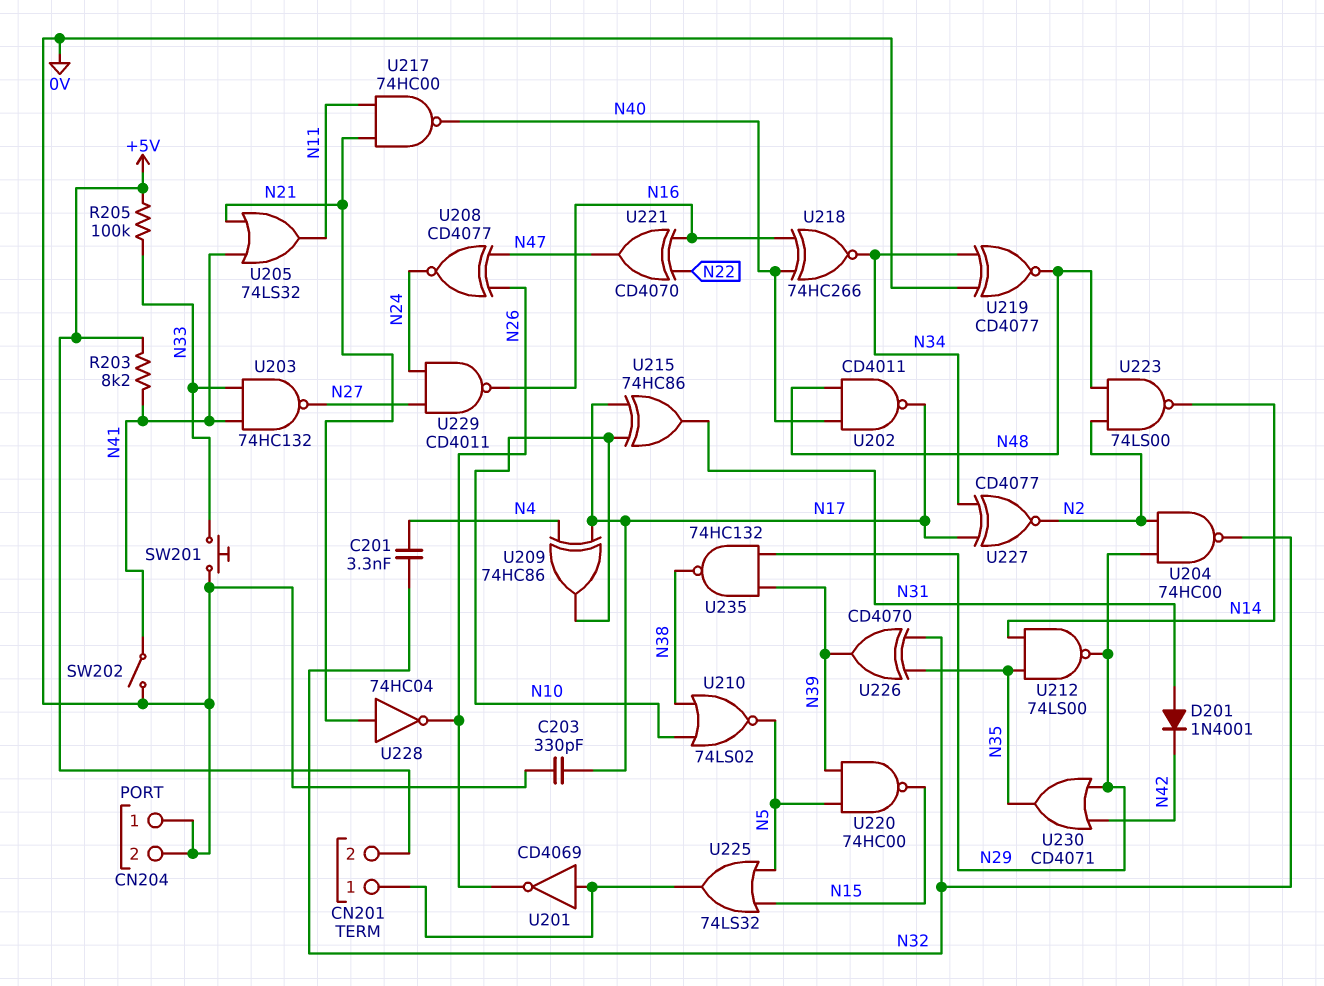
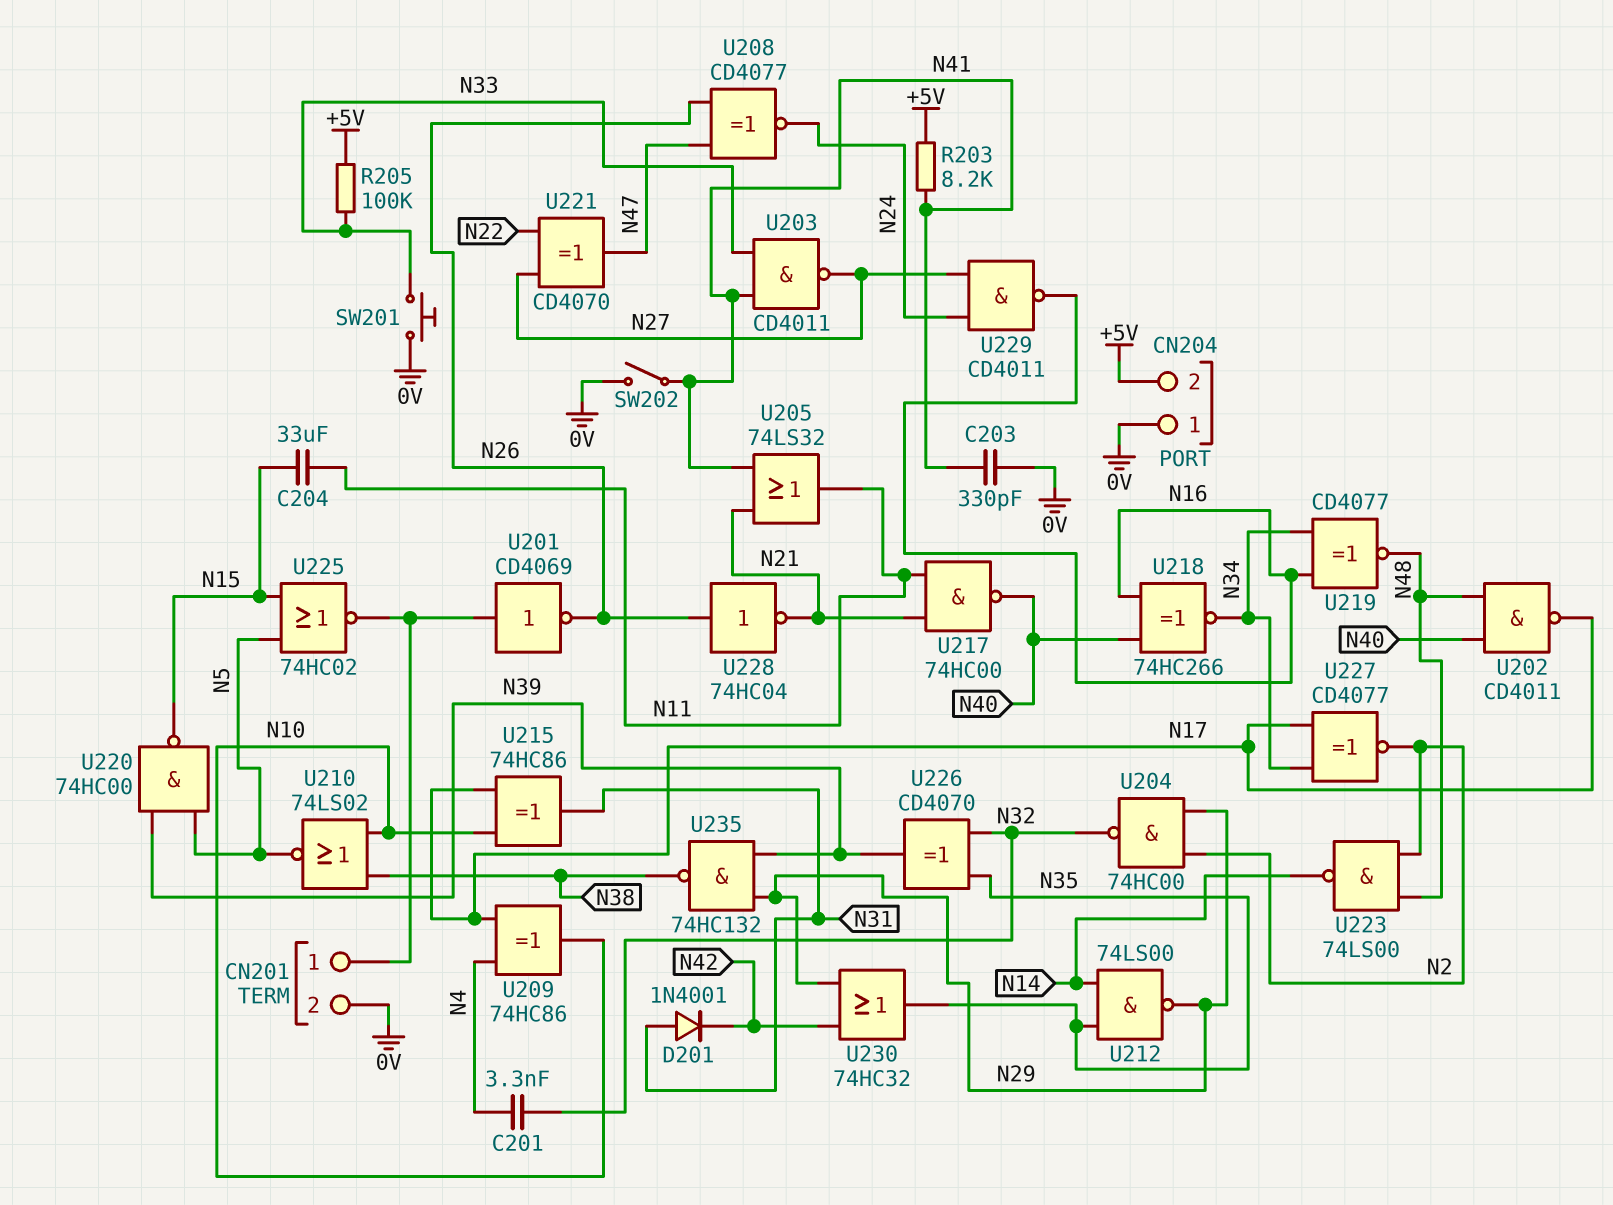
C203: 330pF (0V, N17) -> 330pF (0V, N41)
C204: none -> 33uF (N11, N15)
CN201 pin 2: +5V -> 0V
CN204 pin 2: 0V -> +5V
U203: NAND 74HC132 (in N33, in N41, out N27) -> NAND CD4011 (in N33, in N41, out N27)
U219: XNOR CD4077 (in 0V, in N34, out N48) -> XNOR CD4077 (in N16, in N34, out N48)
U221: XOR CD4070 (in N16, in N22, out N47) -> XOR CD4070 (in N22, in N27, out N47)
U225: OR 74LS32 (in N5, in N15, out CN201/1) -> NOR 74HC02 (in N5, in N15, out CN201/1)
U228: NOT 74HC04 (in N21, out N26) -> NOT 74HC04 (in N26, out N21)
U230: OR CD4071 (in N29, in N42, out N35) -> OR 74HC32 (in N29, in N42, out N35)

